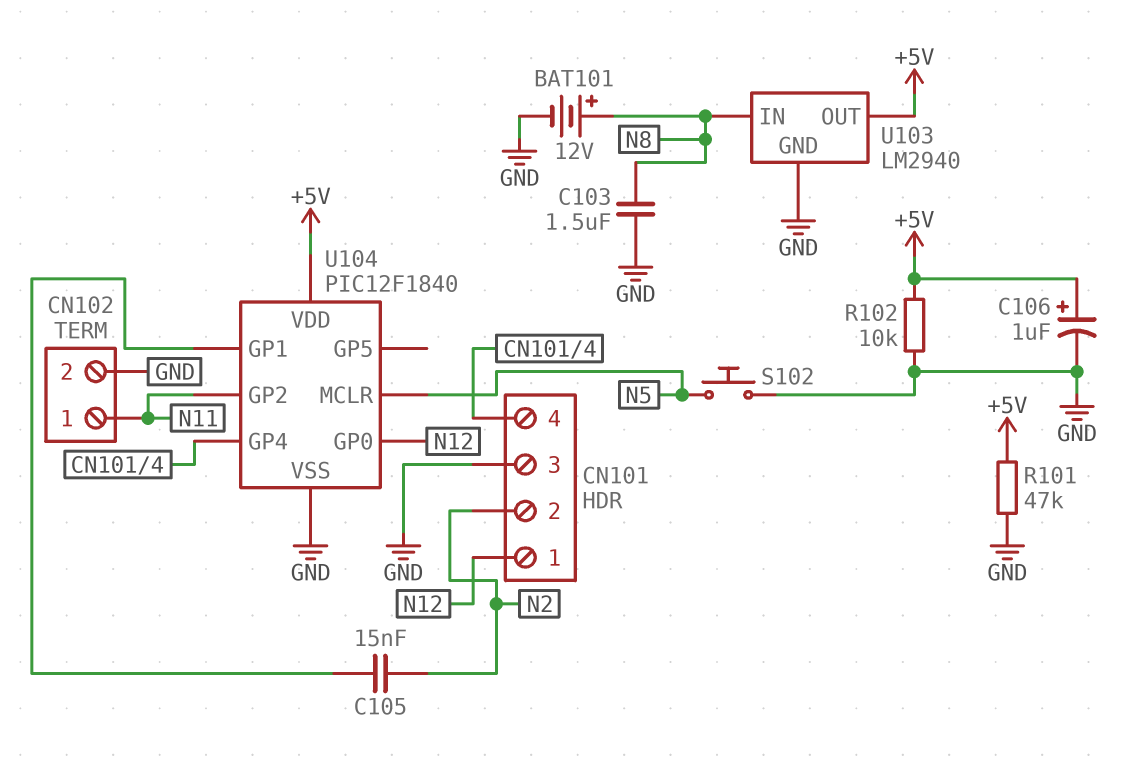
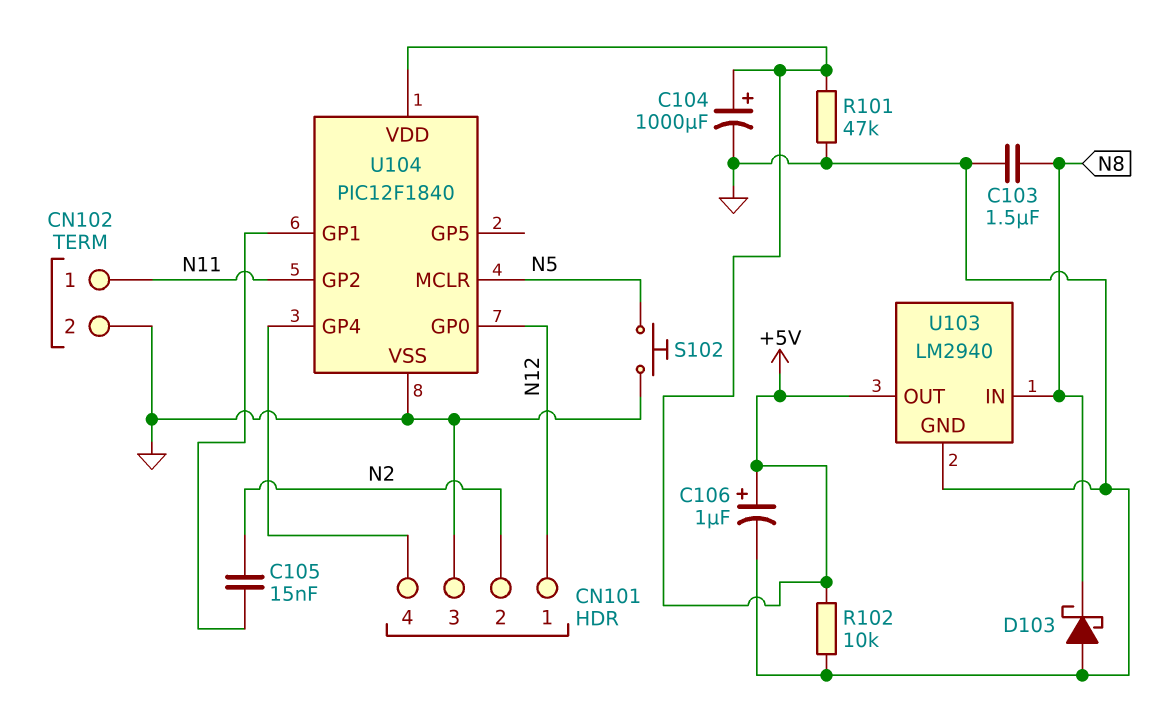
BAT101: 12V (plus N8, minus GND) -> none
C104: none -> 1000uF (plus +5V, minus GND)
D103: none -> schottky (A GND, K N8)

